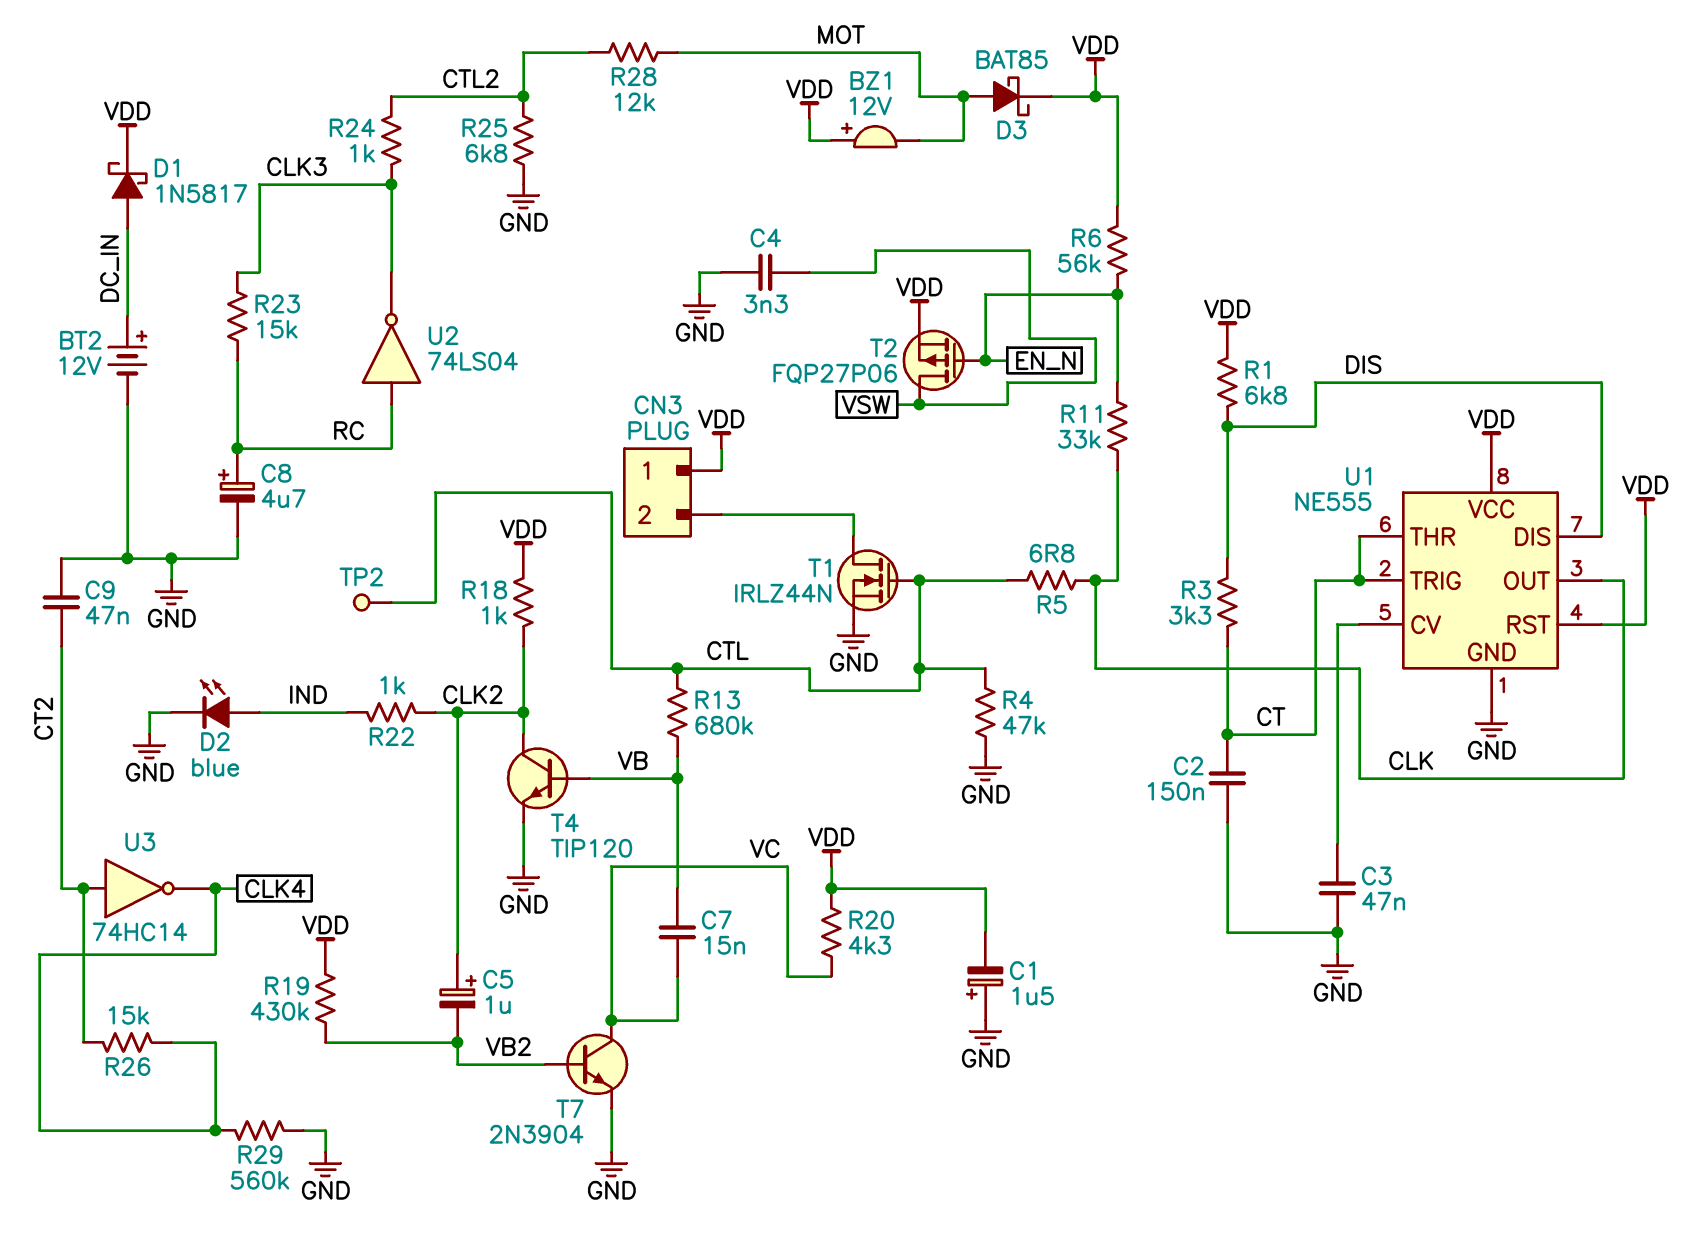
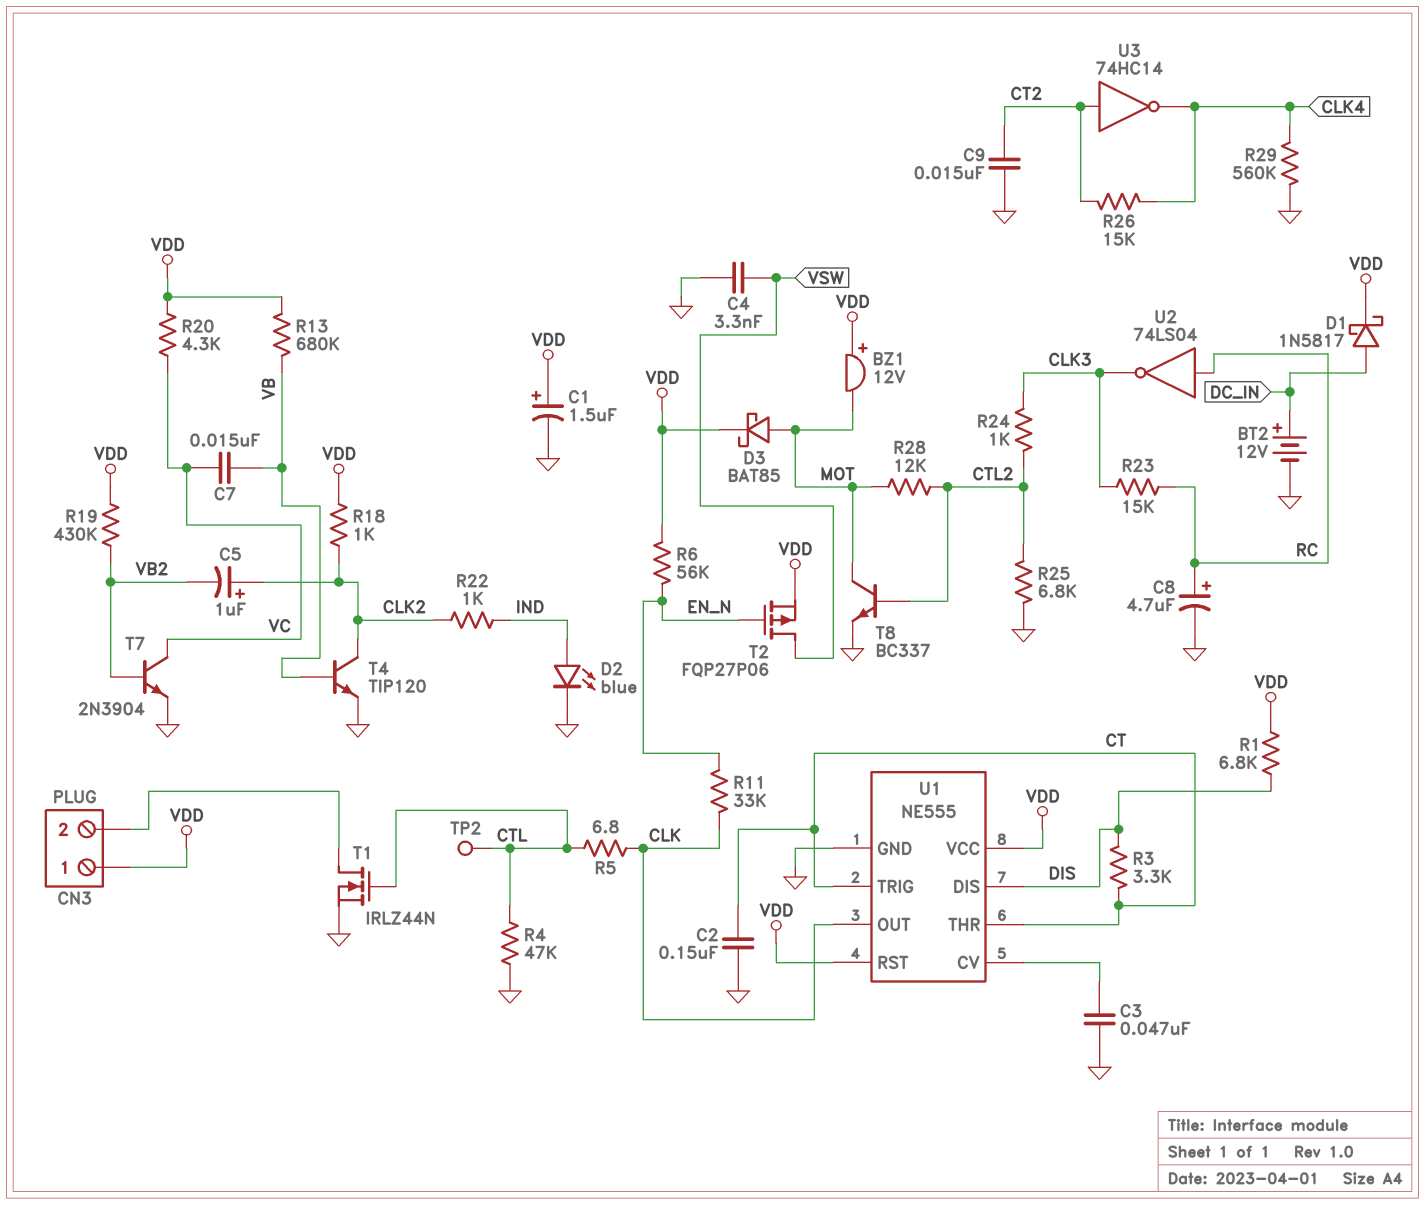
C1: 1.5uF (plus GND, minus VDD) -> 1.5uF (plus VDD, minus GND)
C9: 47nF (CT2, GND) -> 15nF (CT2, GND)
R13: 680k (CTL, VB) -> 680k (VB, VDD)
T8: none -> NPN BC337 (B CTL2, C MOT, E GND)

